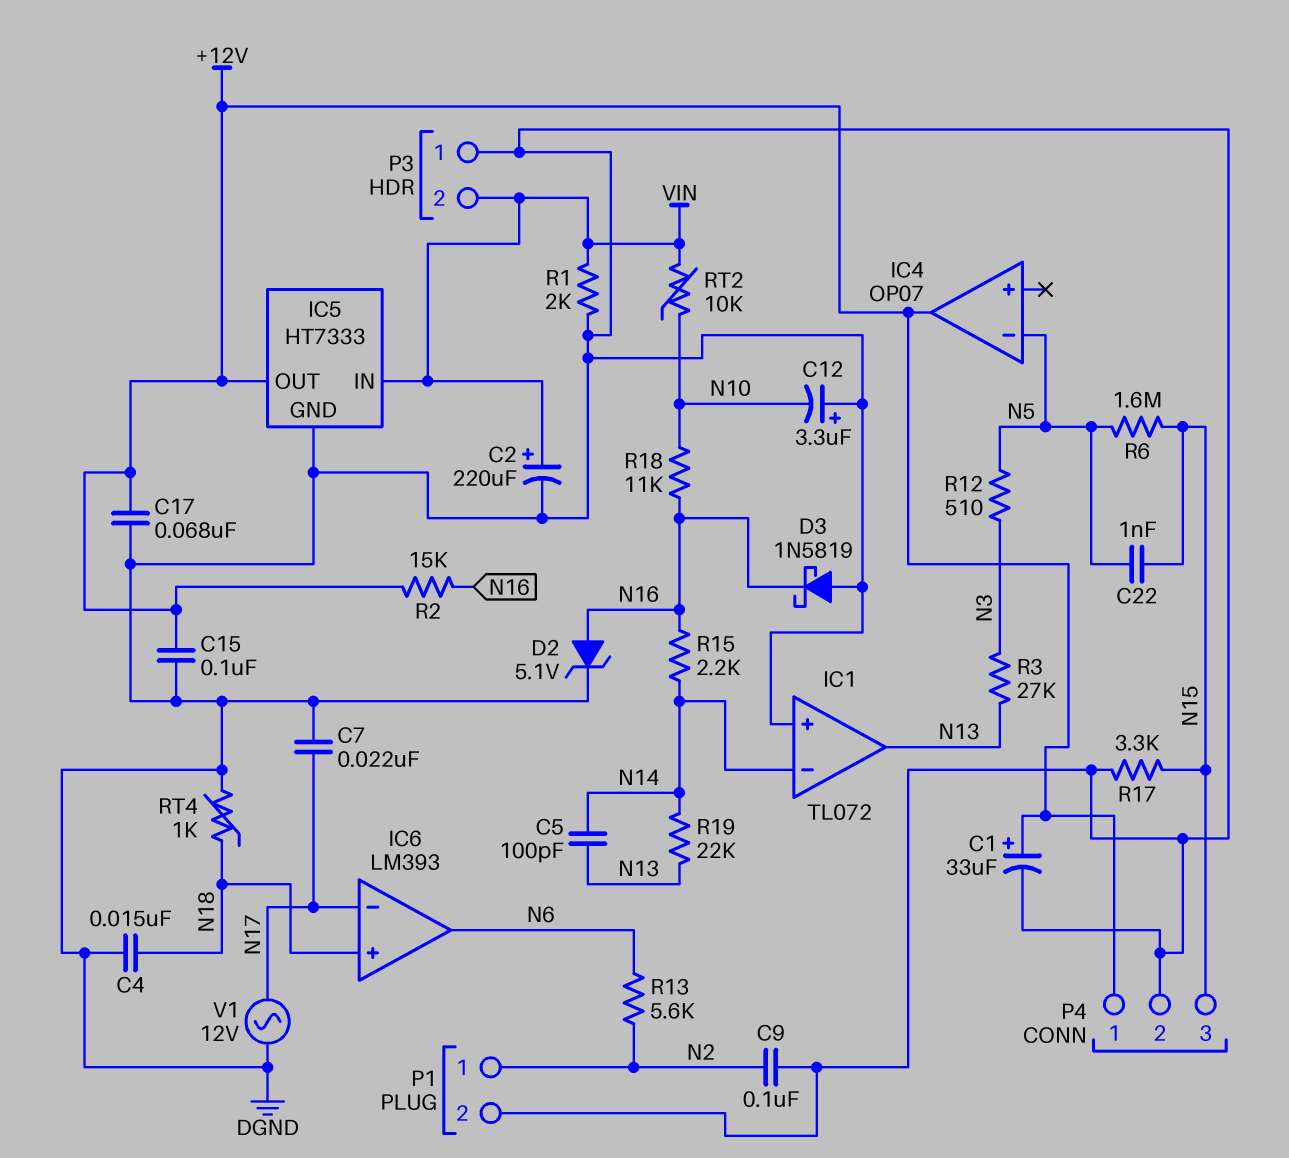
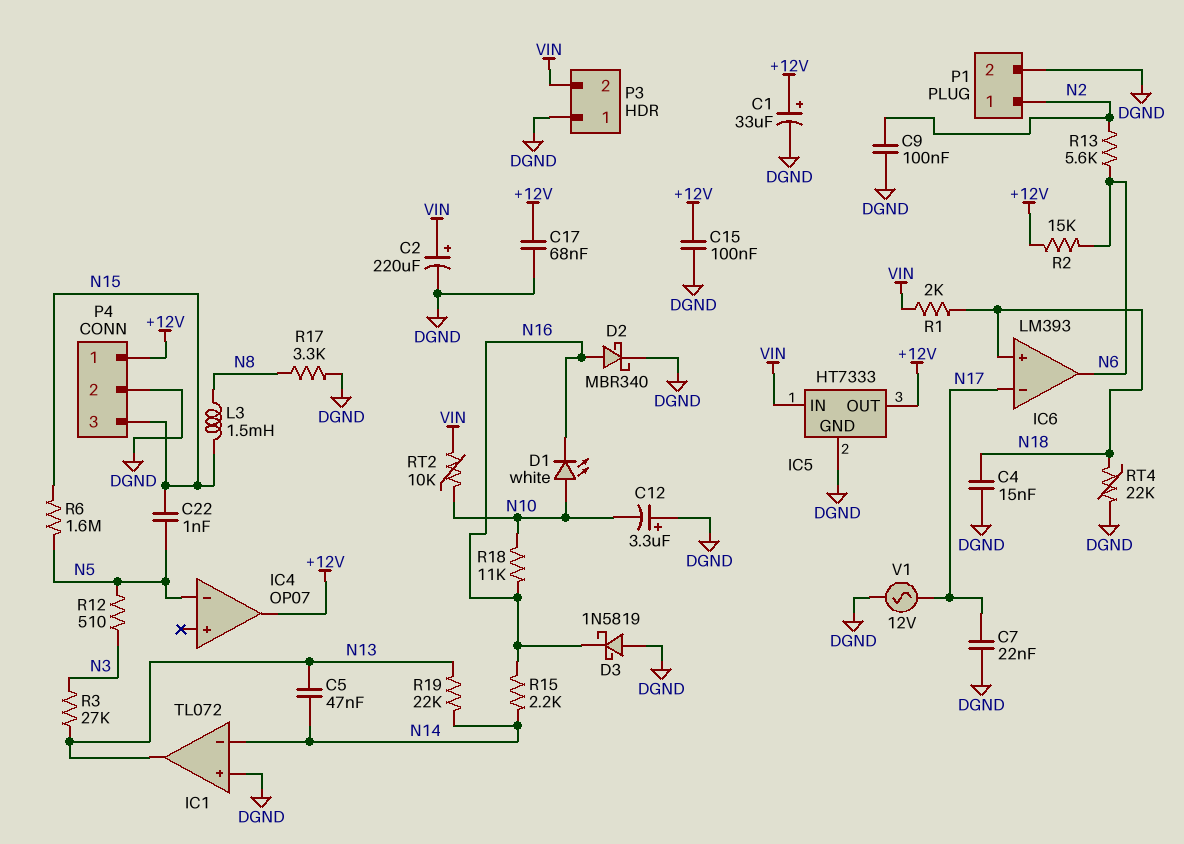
C5: 100pF (N13, N14) -> 47nF (N13, N14)
D1: none -> LED white (A N10, K N16)
D2: zener 5.1V (A N16, K DGND) -> schottky MBR340 (A N16, K DGND)
L3: none -> 1.5mH (N8, N15)
R1: 2k (DGND, VIN) -> 2k (N18, VIN)
R2: 15k (+12V, N16) -> 15k (+12V, N6)
R17: 3.3k (DGND, N15) -> 3.3k (DGND, N8)
RT4: 1k (DGND, N18) -> 22k (DGND, N18)

